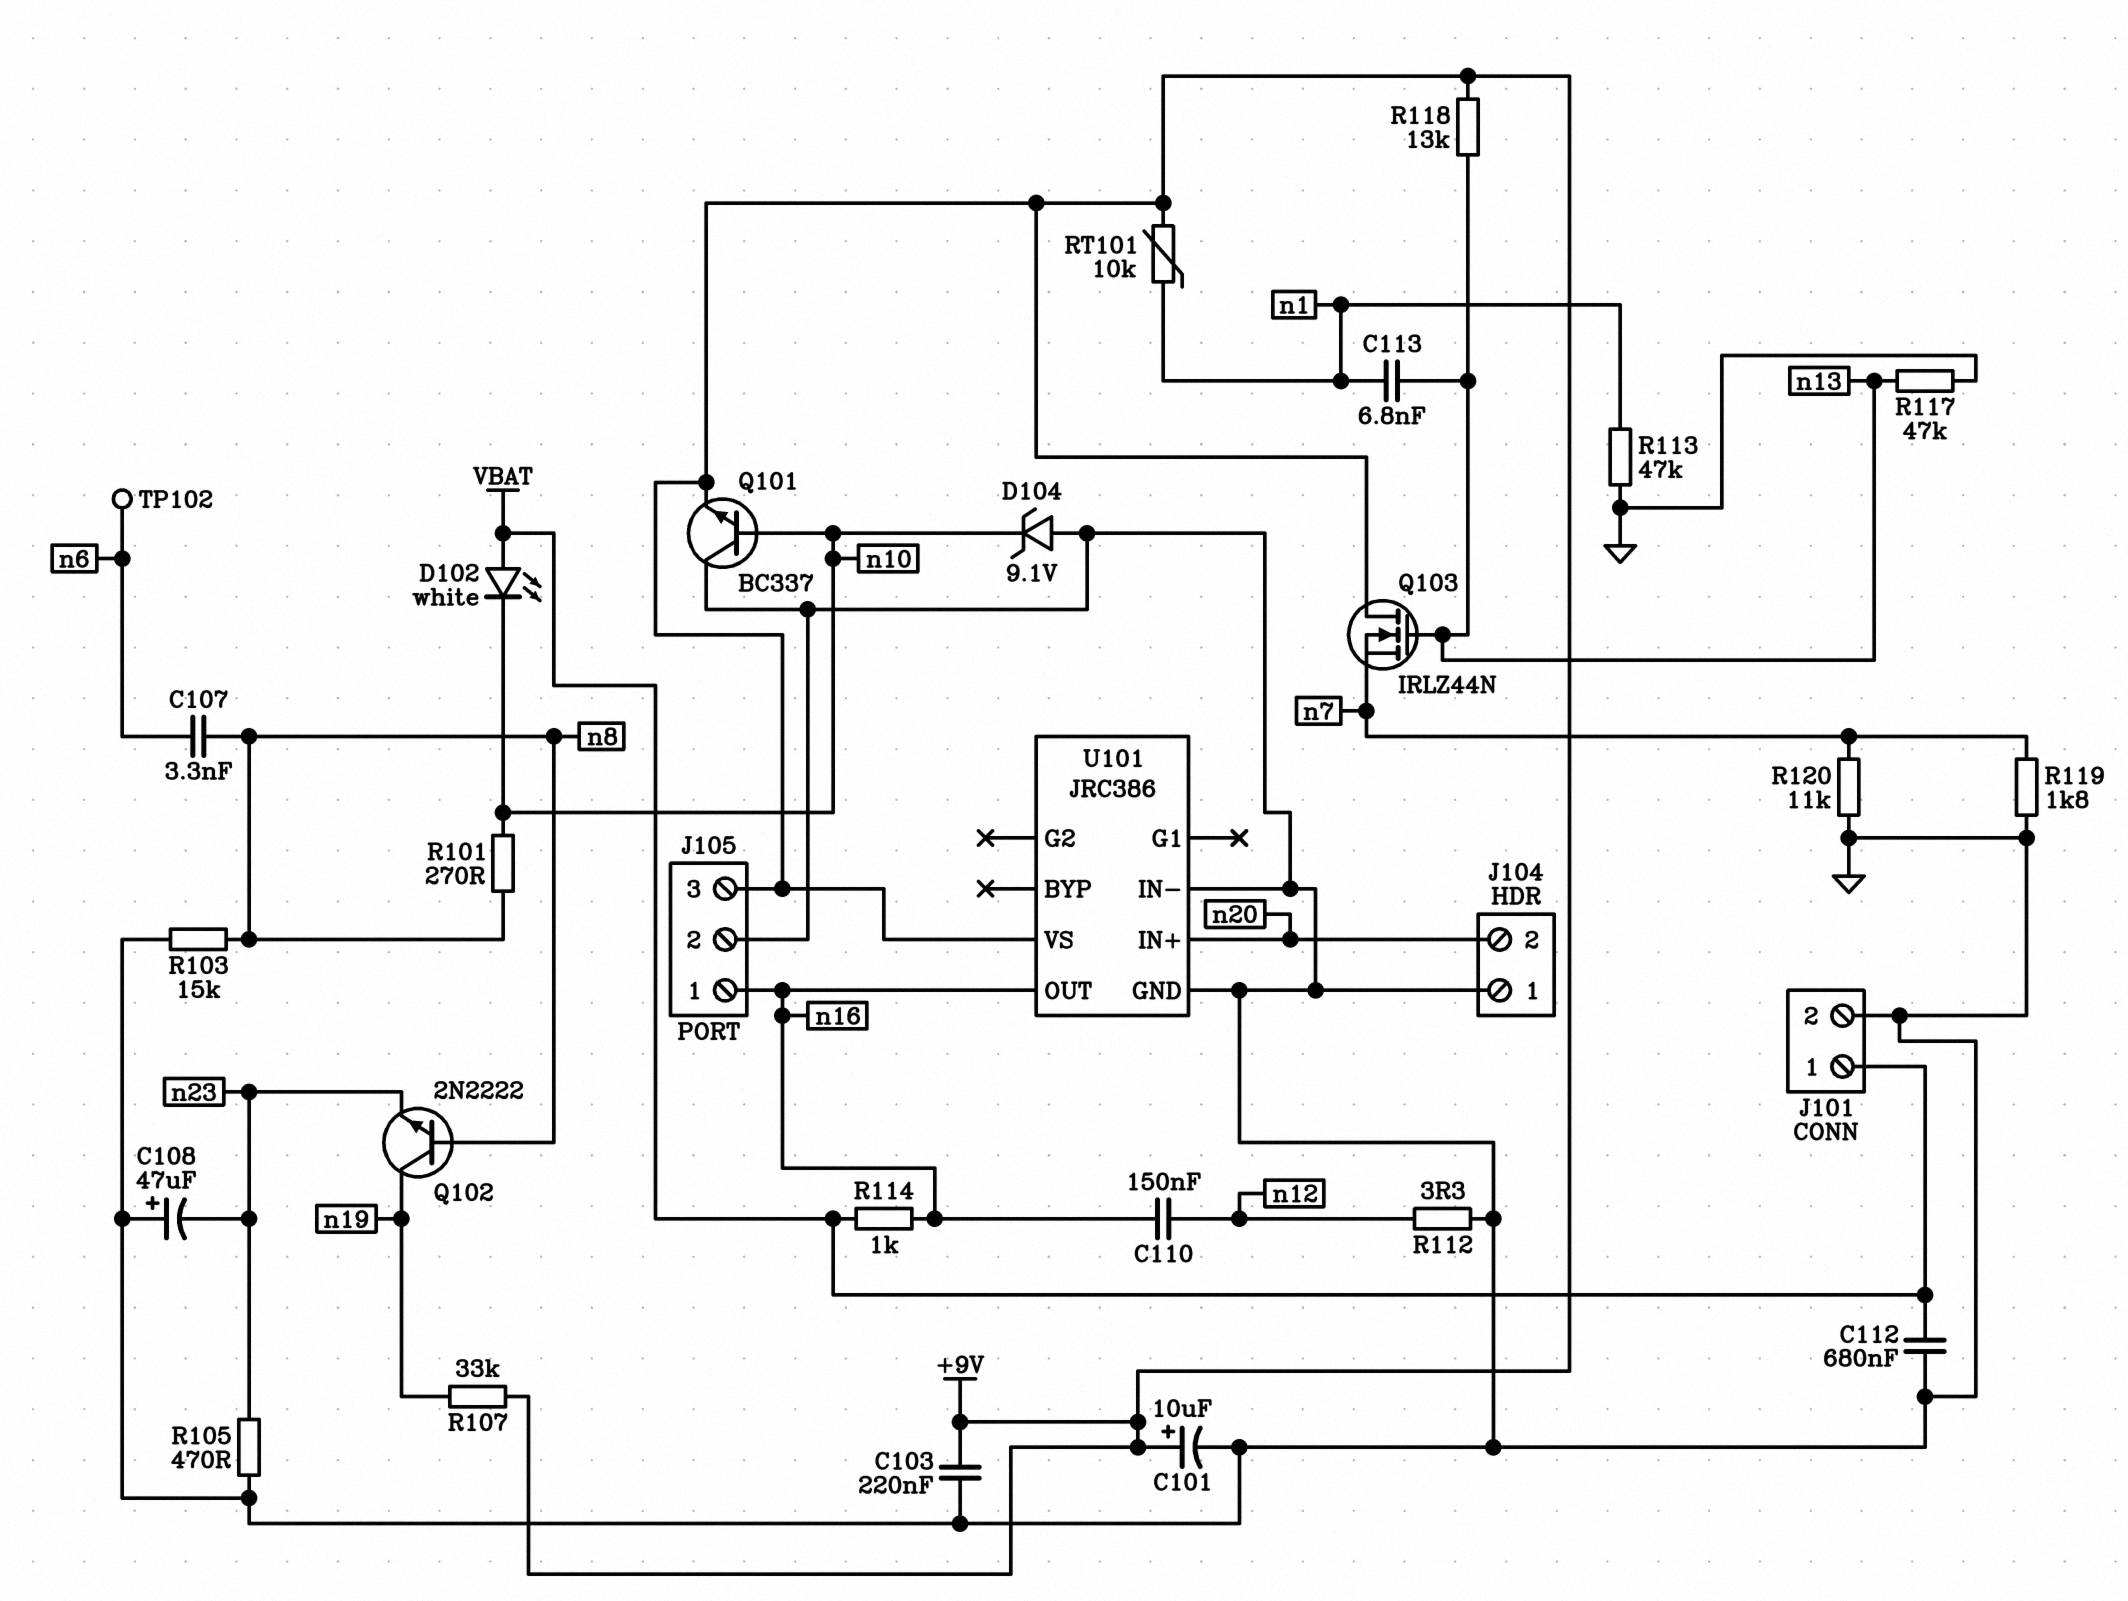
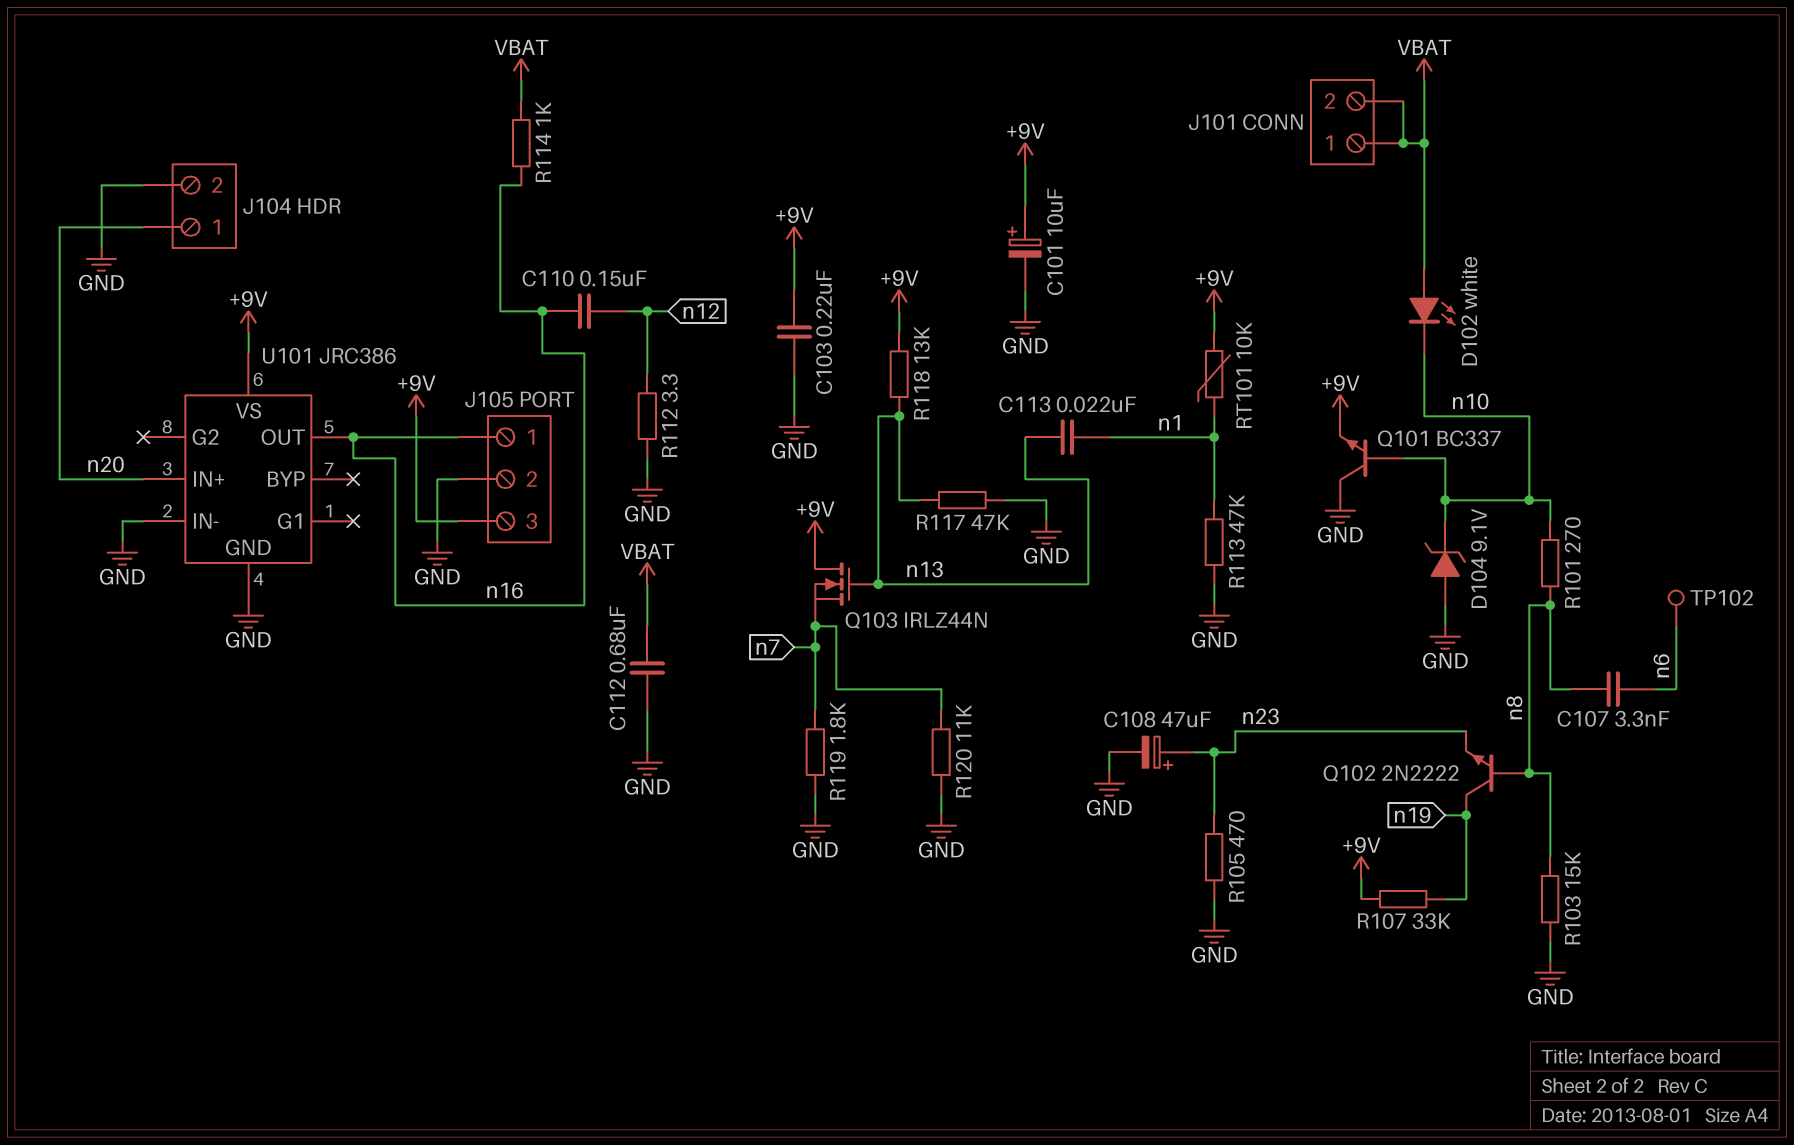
C108: 47uF (plus GND, minus n23) -> 47uF (plus n23, minus GND)
C113: 6.8nF (n1, n13) -> 22nF (n1, n13)
J101 pin 2: GND -> VBAT
J104 pin 1: GND -> n20
J104 pin 2: n20 -> GND

